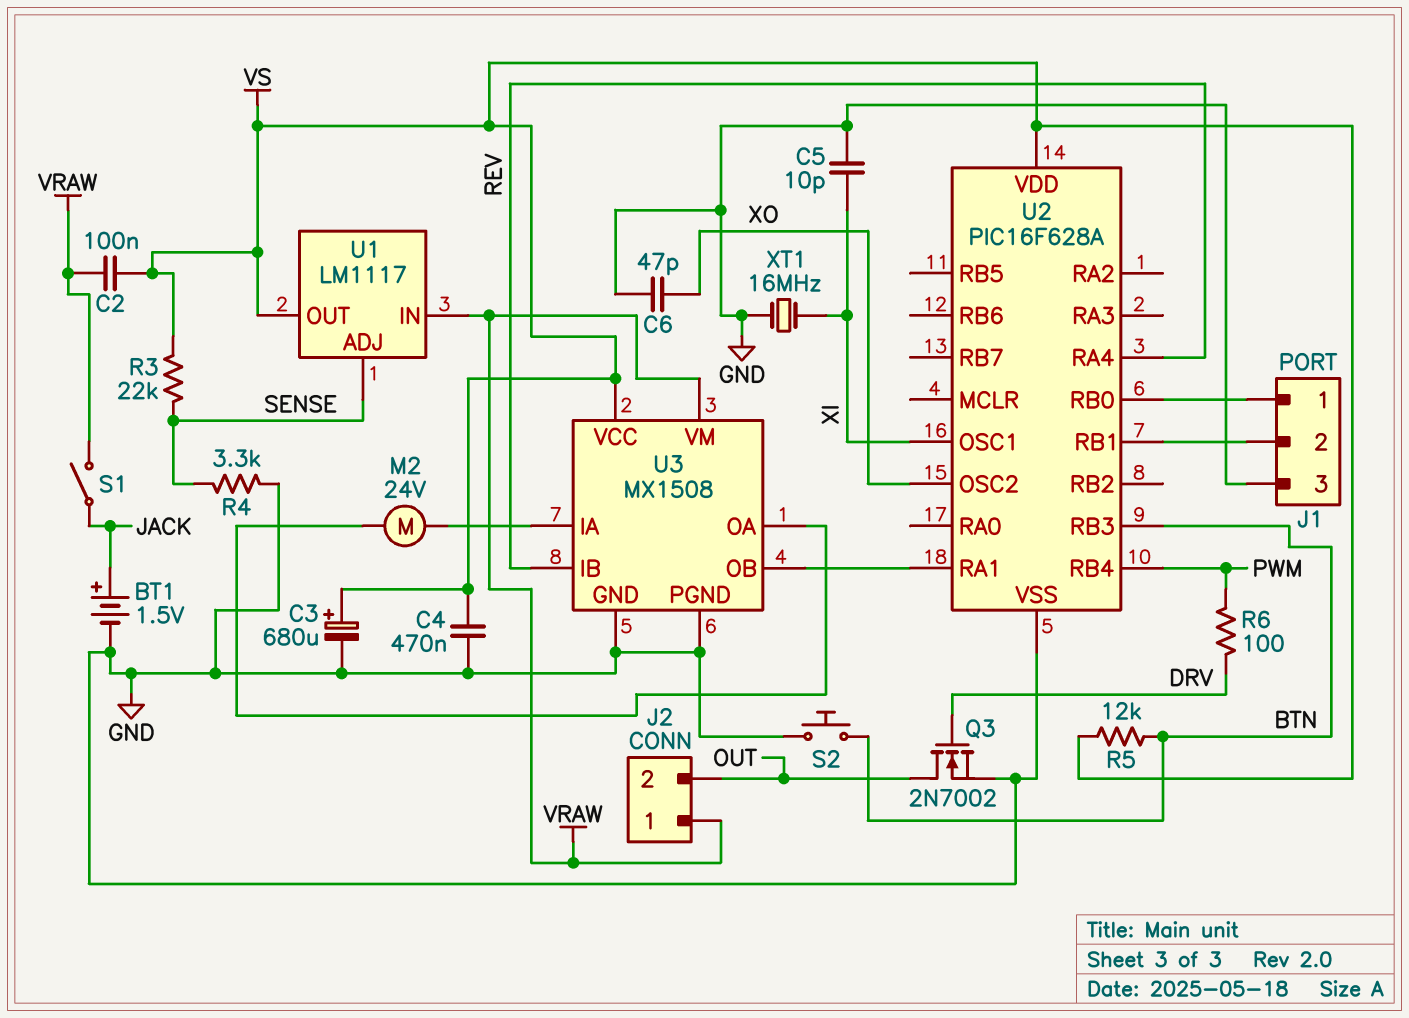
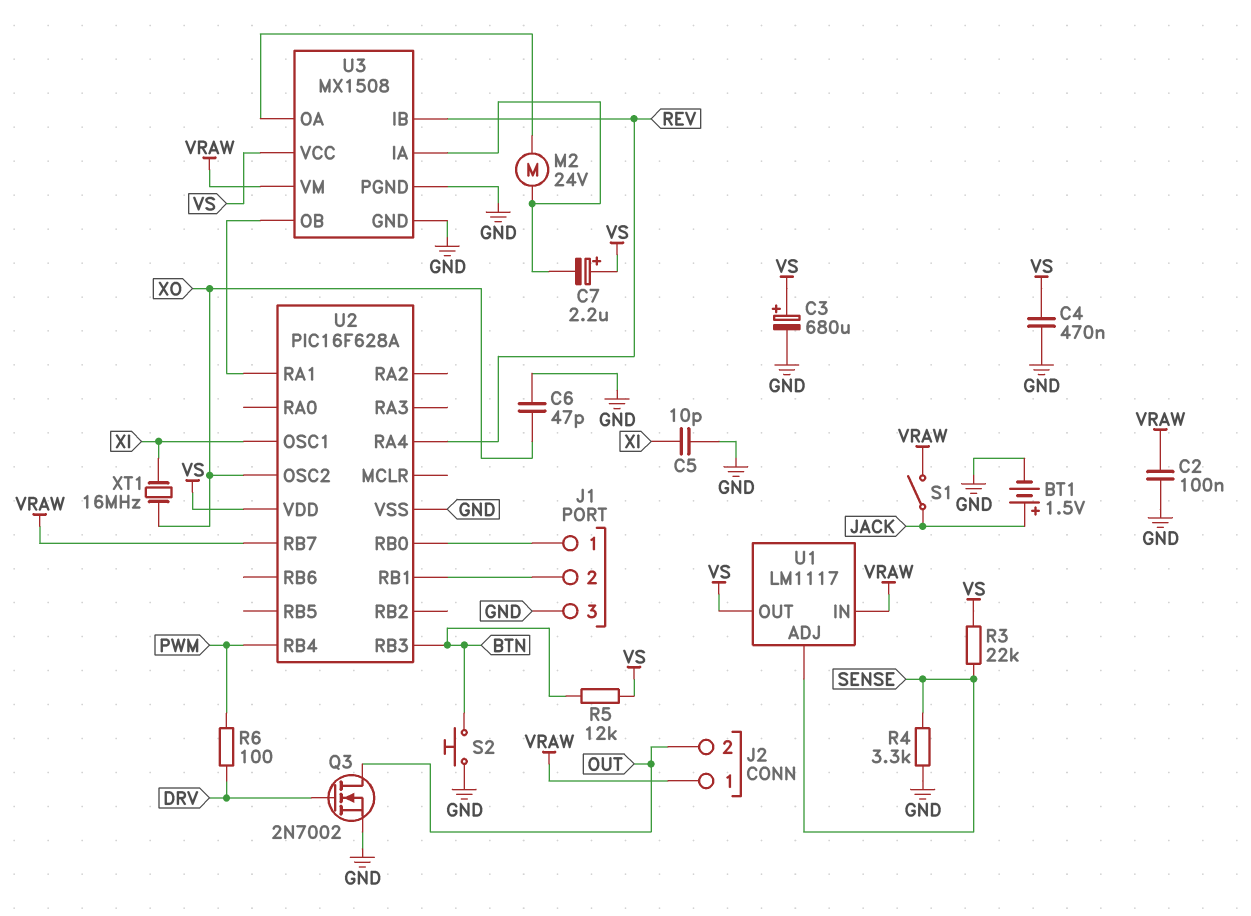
C2: 100nF (VRAW, VS) -> 100nF (GND, VRAW)
C7: none -> 2.2uF (plus VS, minus U3/IA)
U2 pin RB7: none -> VRAW
XT1: 16MHz (GND, XI) -> 16MHz (XI, XO)

